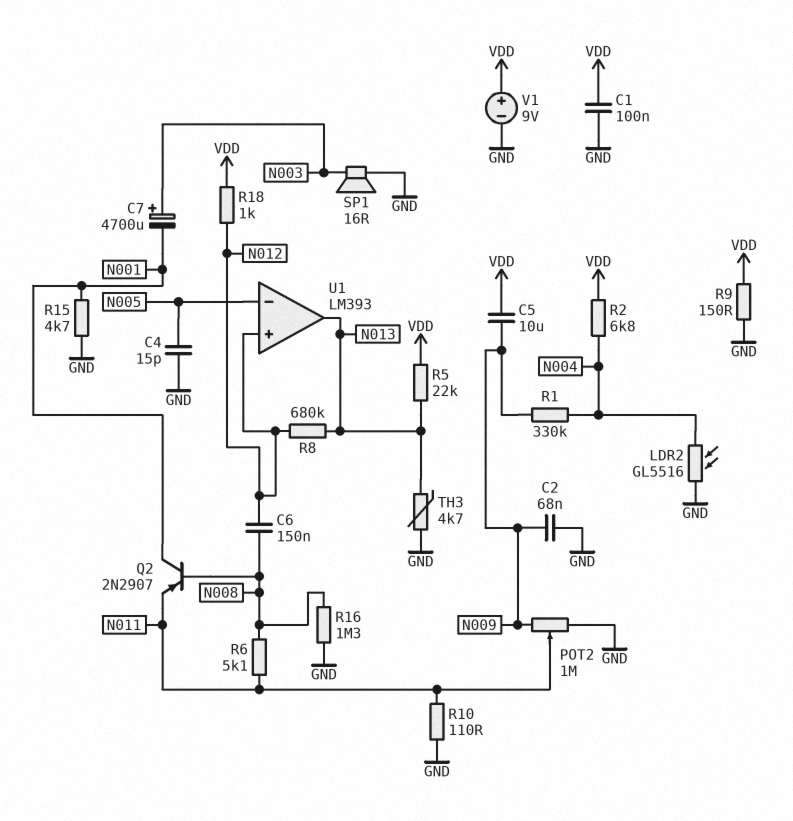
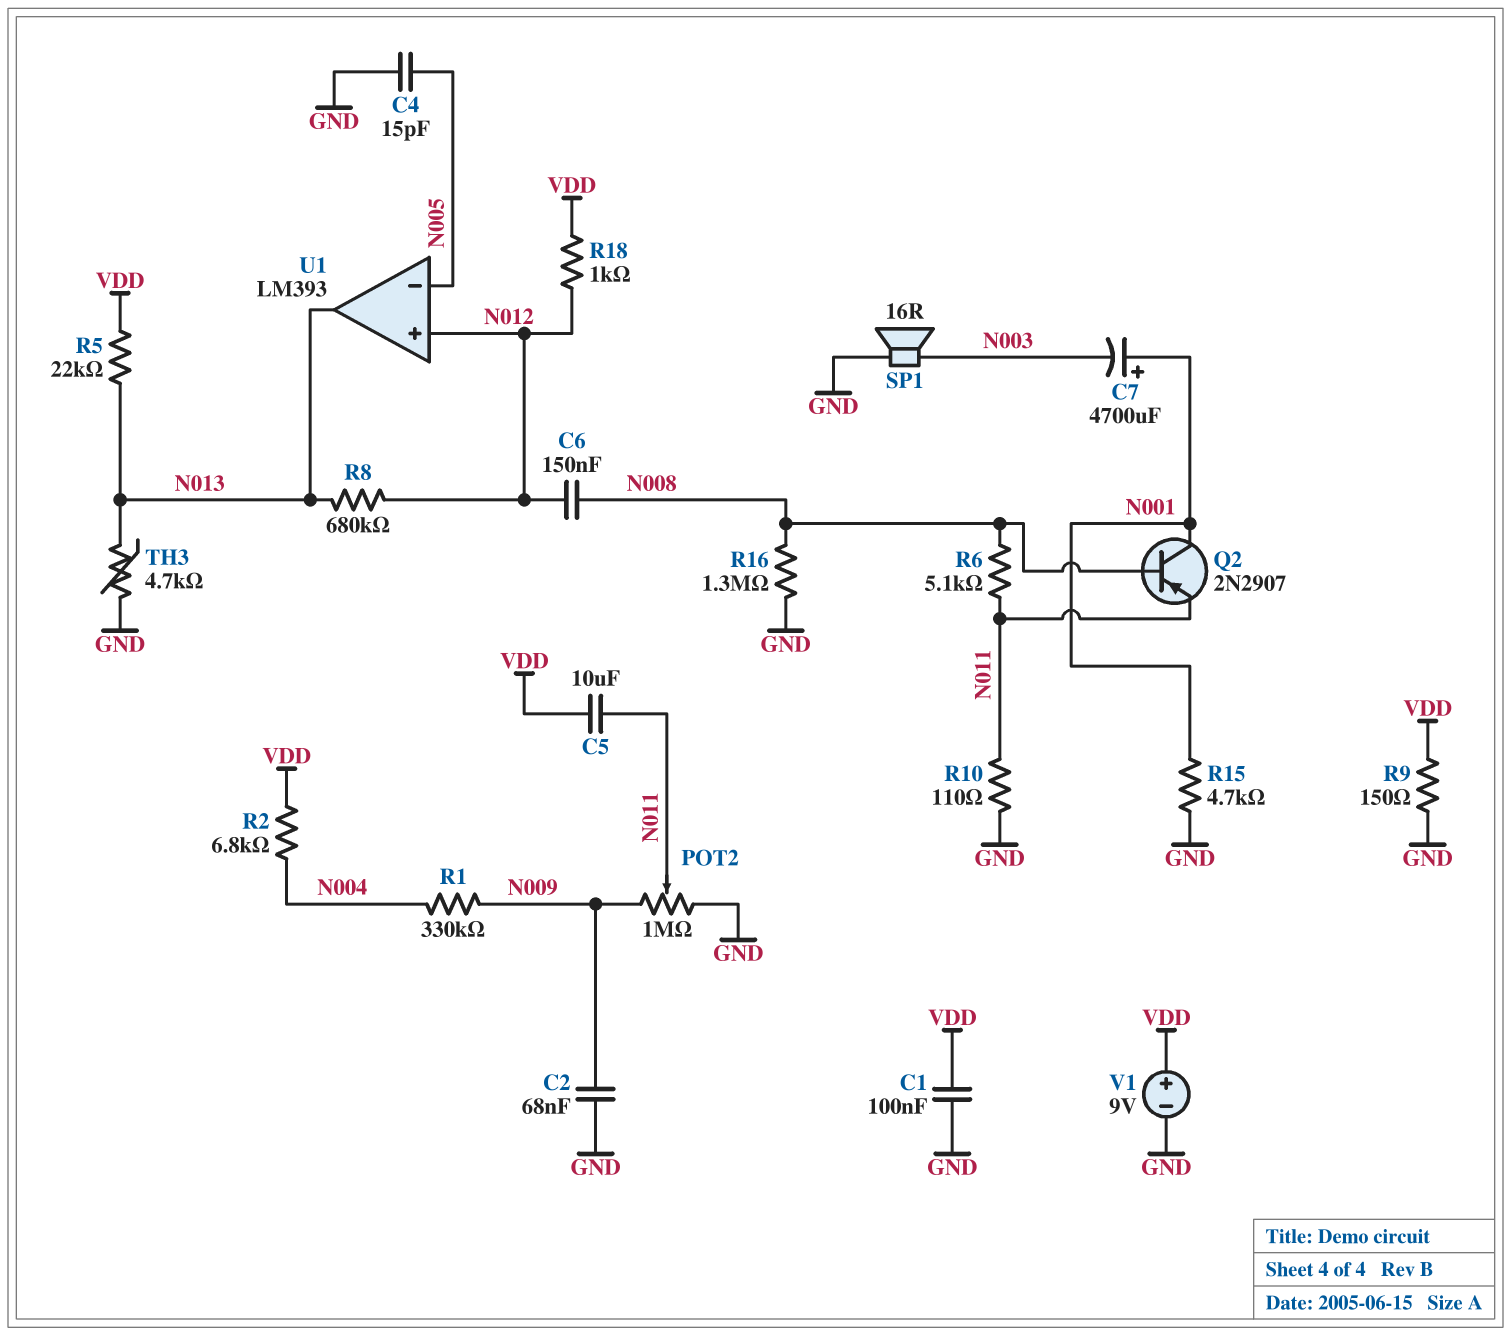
C5: 10uF (N009, VDD) -> 10uF (N011, VDD)
C7: 4700uF (plus N003, minus N001) -> 4700uF (plus N001, minus N003)
LDR2: GL5516 (GND, N004) -> none

